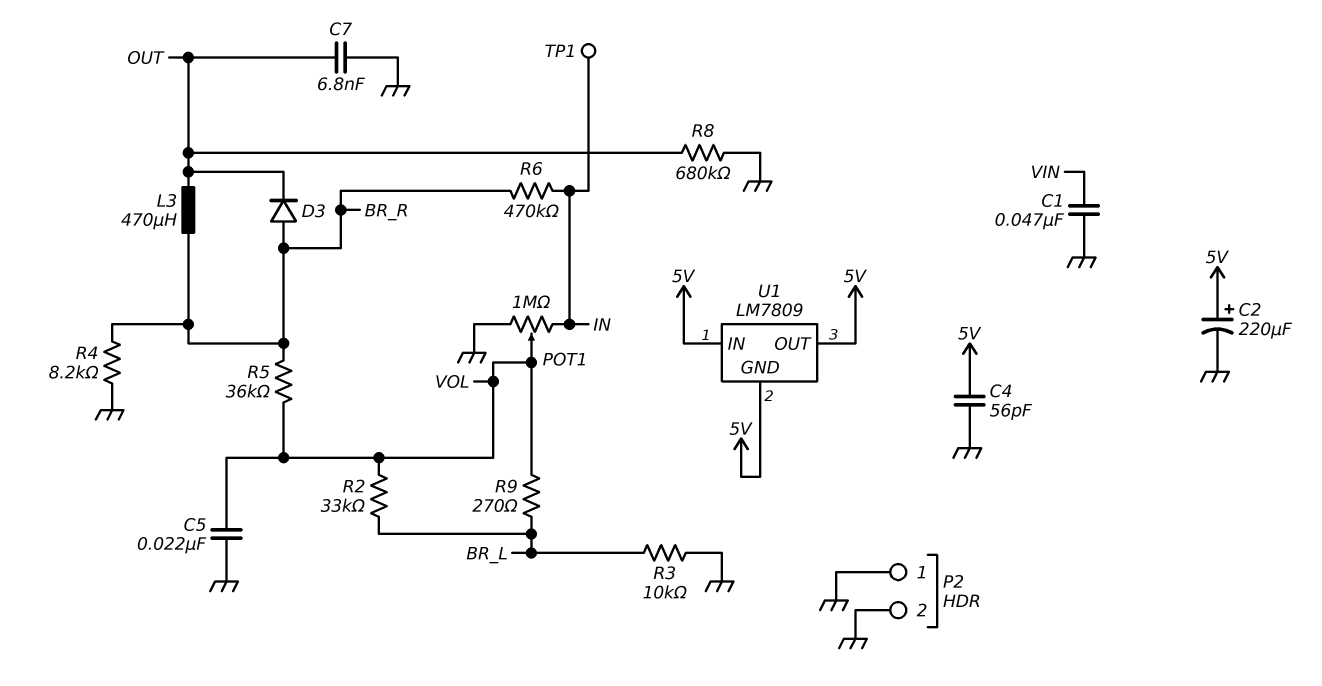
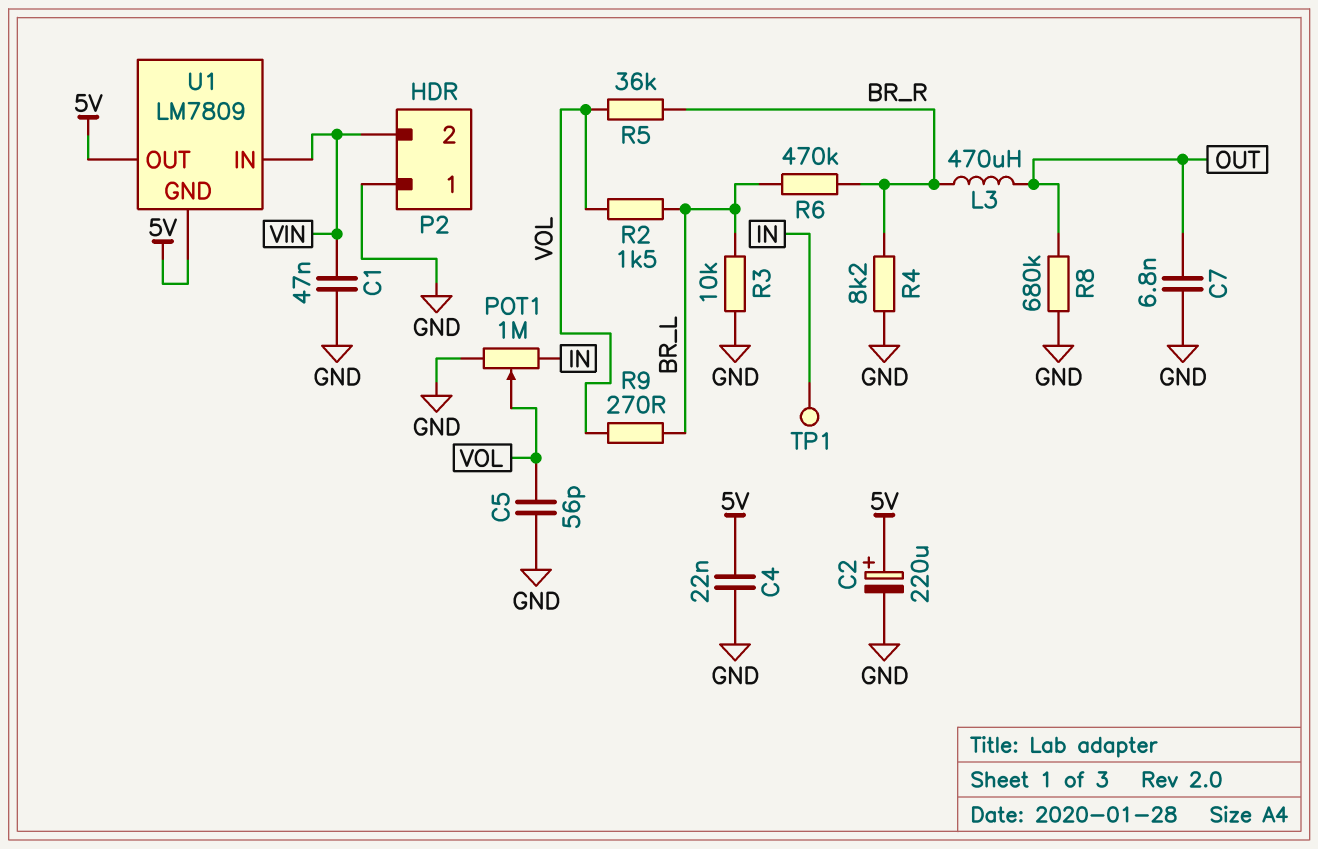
C4: 56pF (5V, GND) -> 22nF (5V, GND)
C5: 22nF (GND, VOL) -> 56pF (GND, VOL)
D3: diode (A BR_R, K OUT) -> none
P2 pin 2: GND -> VIN
R2: 33k (BR_L, VOL) -> 1.5k (BR_L, VOL)
R6: 470k (BR_R, IN) -> 470k (BR_L, BR_R)
U1 pin IN: 5V -> VIN

